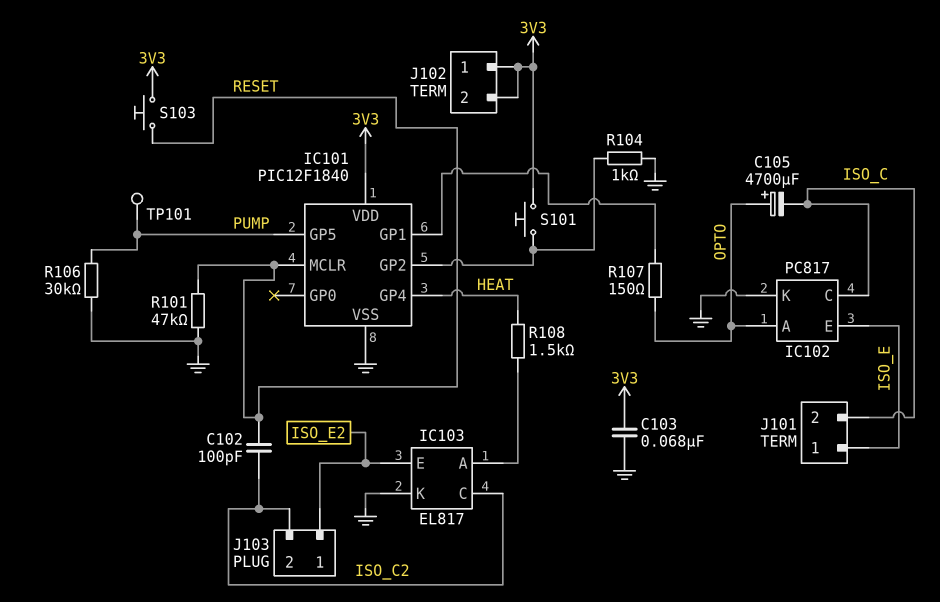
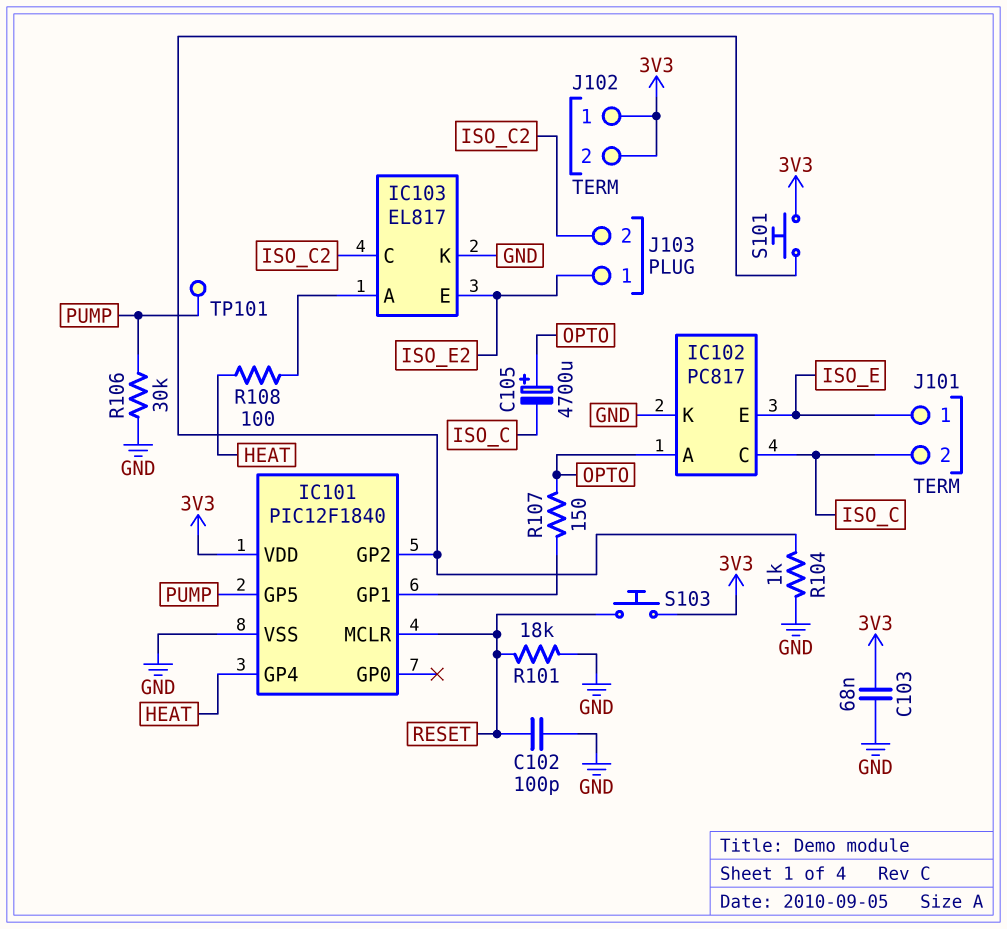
C102: 100pF (ISO_C2, RESET) -> 100pF (GND, RESET)
R101: 47k (GND, RESET) -> 18k (GND, RESET)
R108: 1.5k (HEAT, IC103/A) -> 100 (HEAT, IC103/A)

